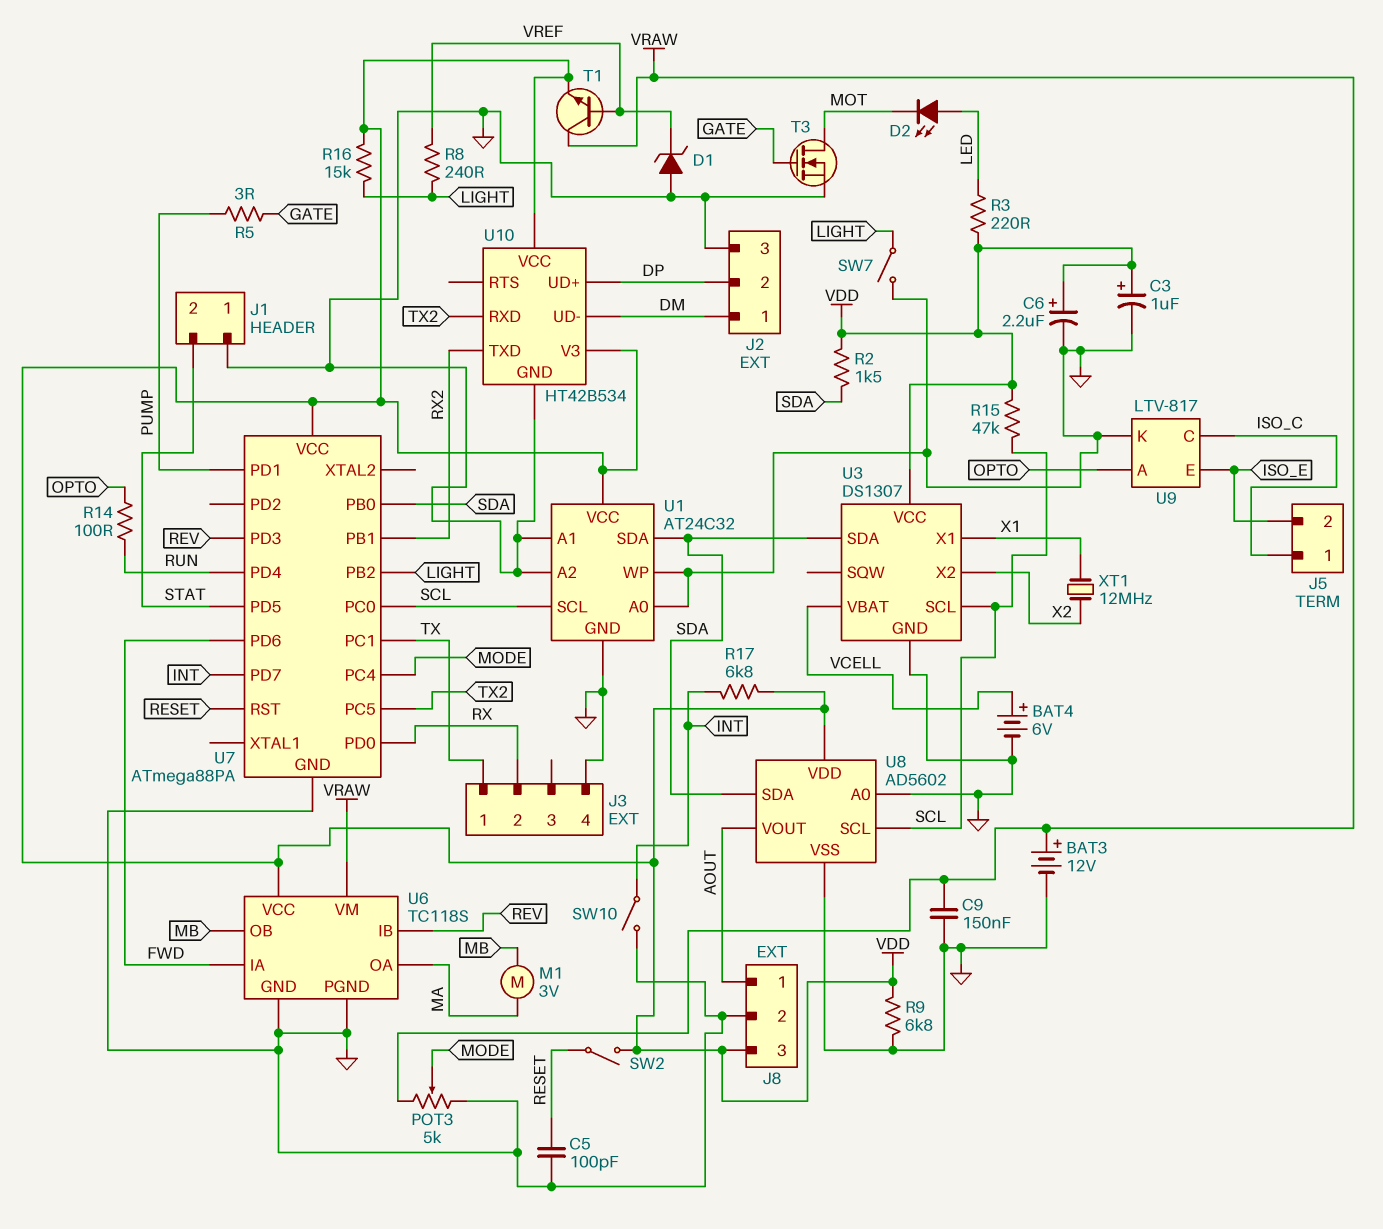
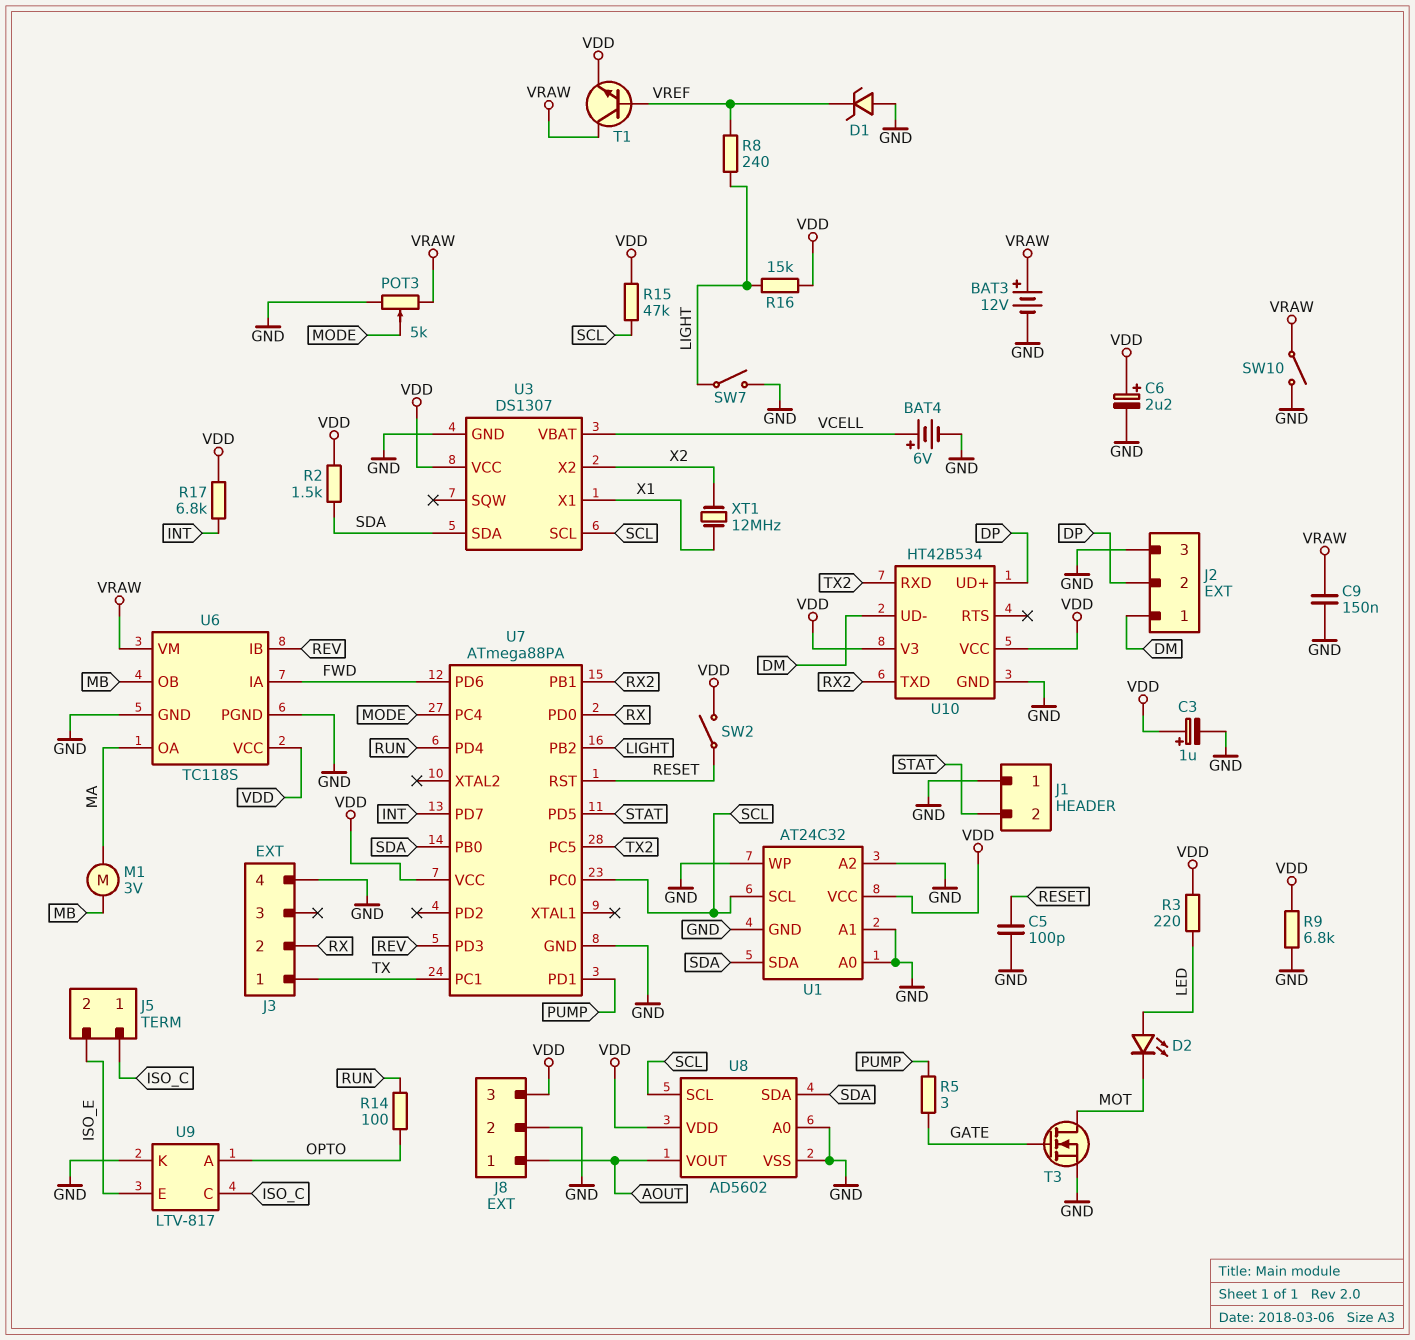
SW10: switch (GND, INT) -> switch (GND, VRAW)

